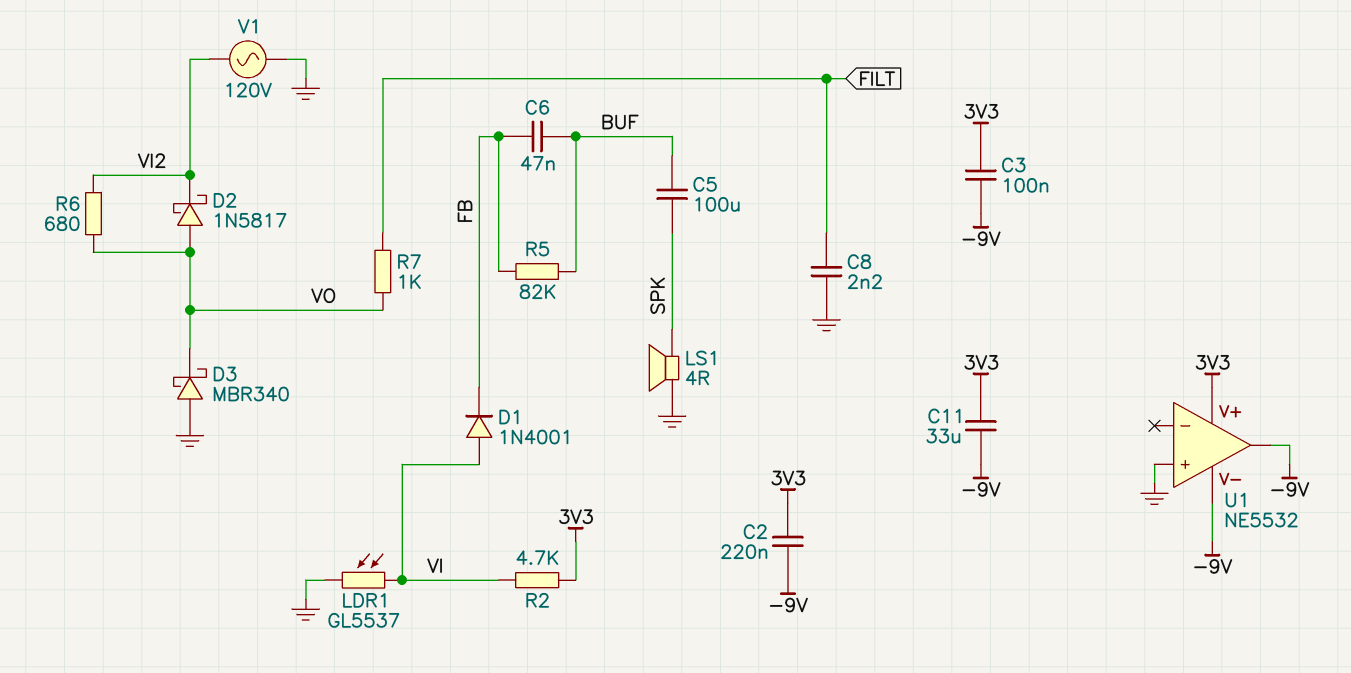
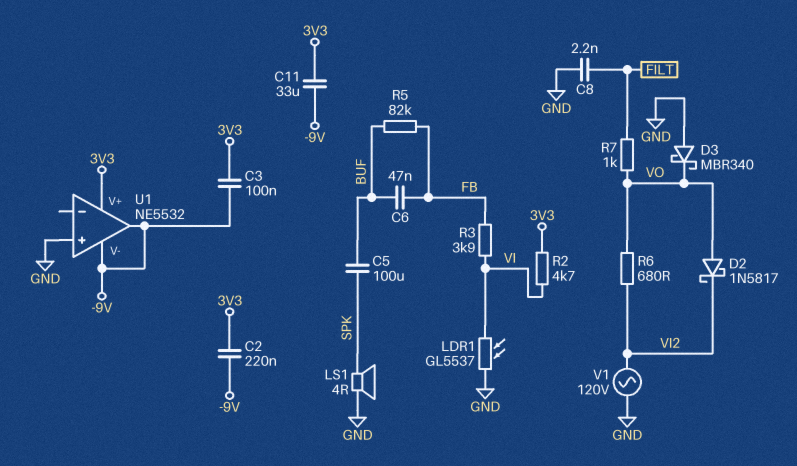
D1: diode 1N4001 (A VI, K FB) -> none
R3: none -> 3.9k (FB, VI)

